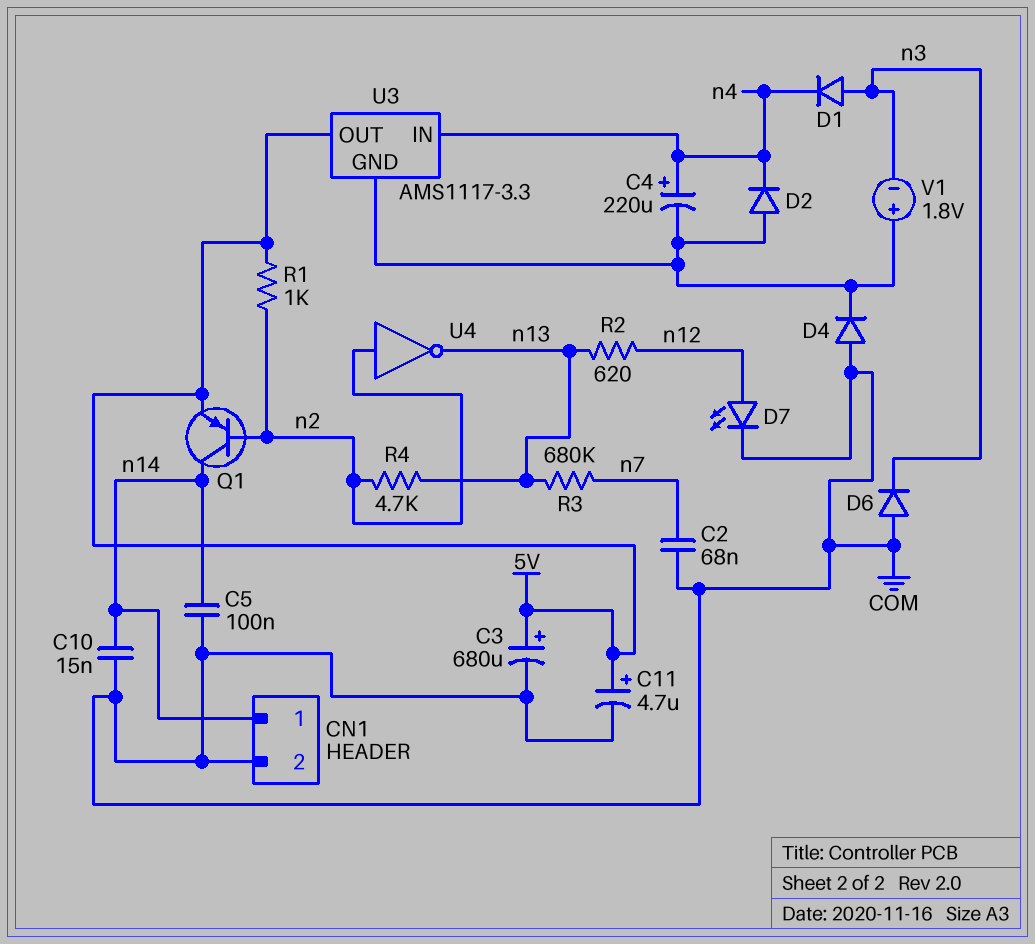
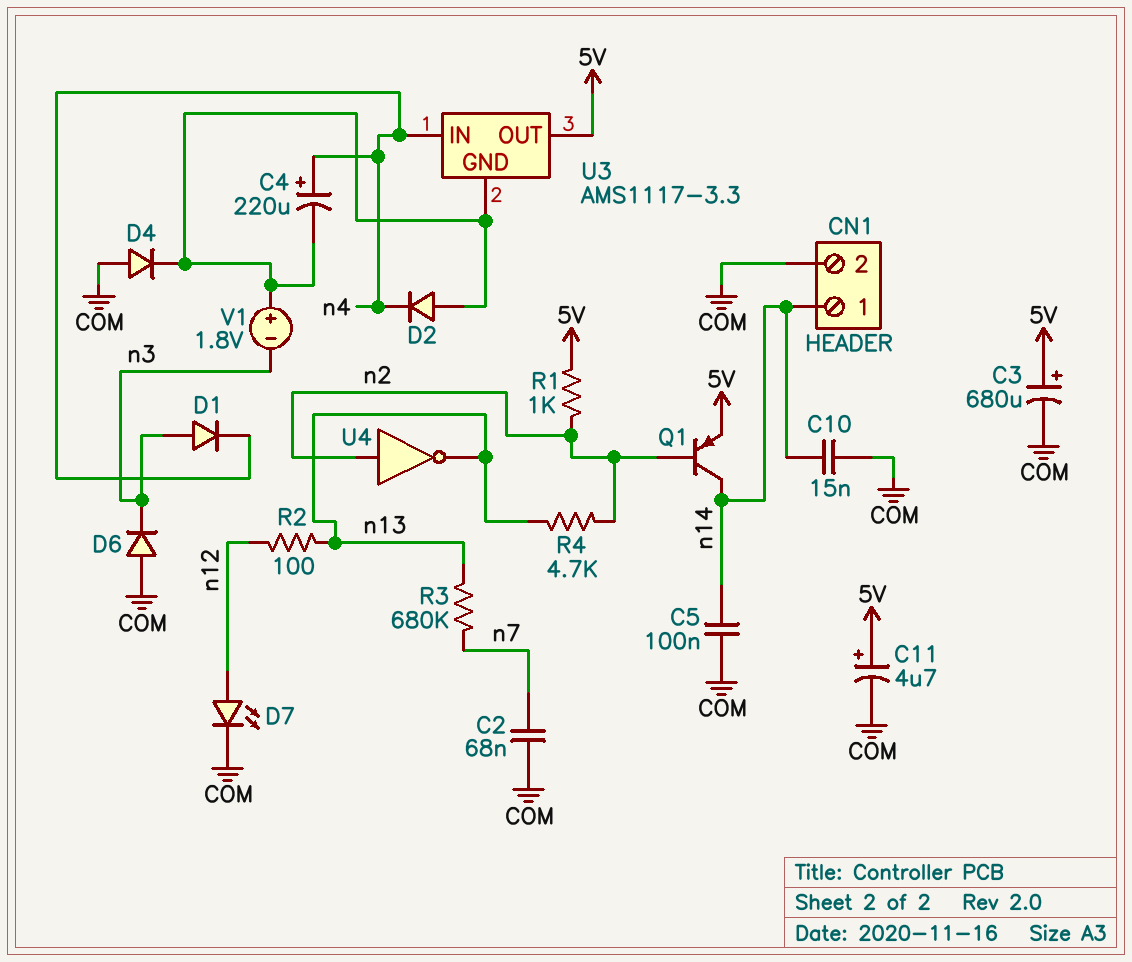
R2: 620 (n12, n13) -> 100 (n12, n13)

